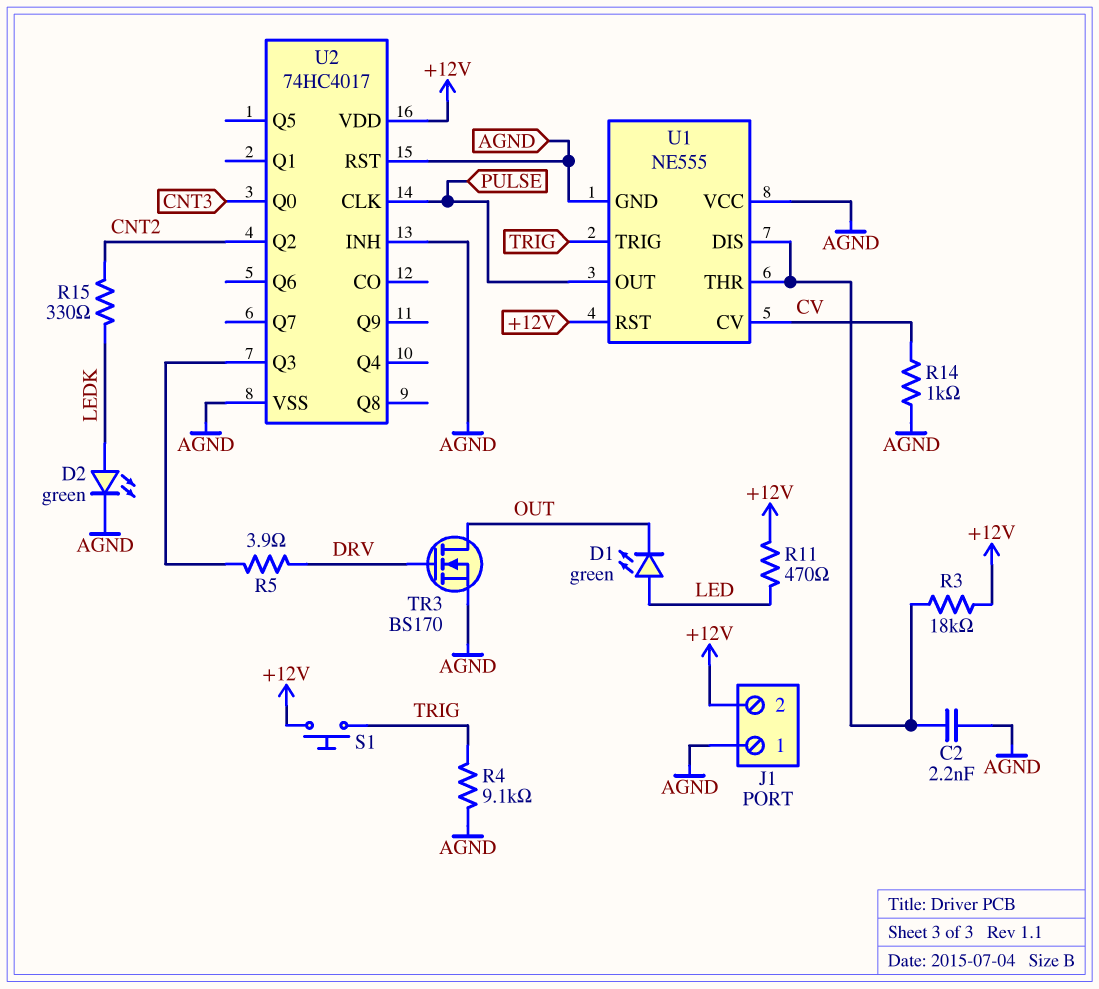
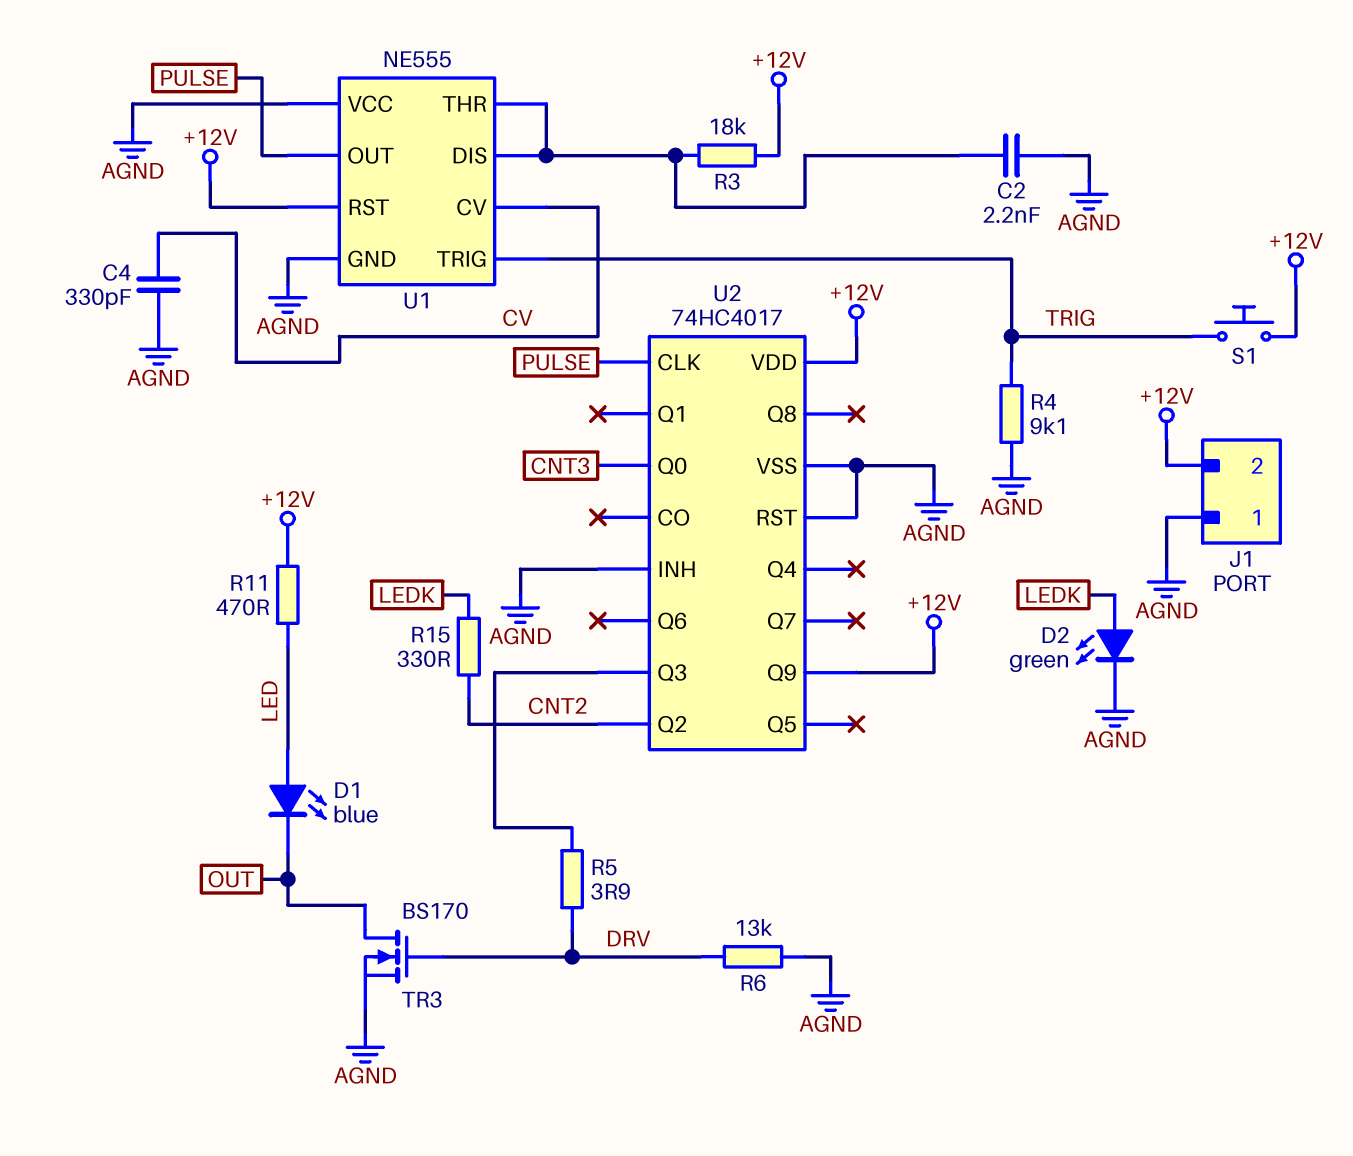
C4: none -> 330pF (AGND, CV)
D1: LED green (A LED, K OUT) -> LED blue (A LED, K OUT)
R6: none -> 13k (AGND, DRV)
R14: 1k (AGND, CV) -> none
U2 pin Q9: none -> +12V

